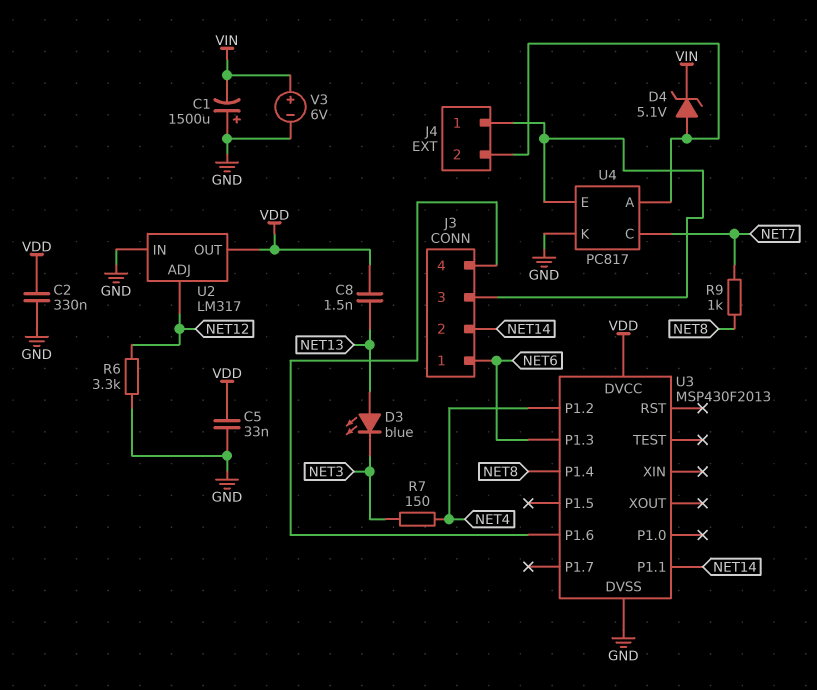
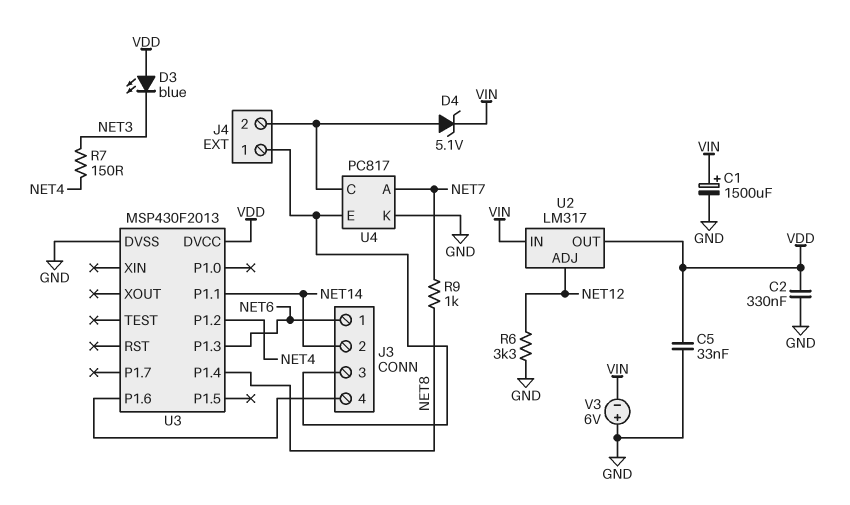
C1: 1500uF (plus GND, minus VIN) -> 1500uF (plus VIN, minus GND)
C8: 1.5nF (NET13, VDD) -> none
D3: LED blue (A NET13, K NET3) -> LED blue (A VDD, K NET3)
U2 pin IN: GND -> VIN
U4 pin A: J4/2 -> NET7
U4 pin C: NET7 -> J4/2
V3: 6V (plus VIN, minus GND) -> 6V (plus GND, minus VIN)

